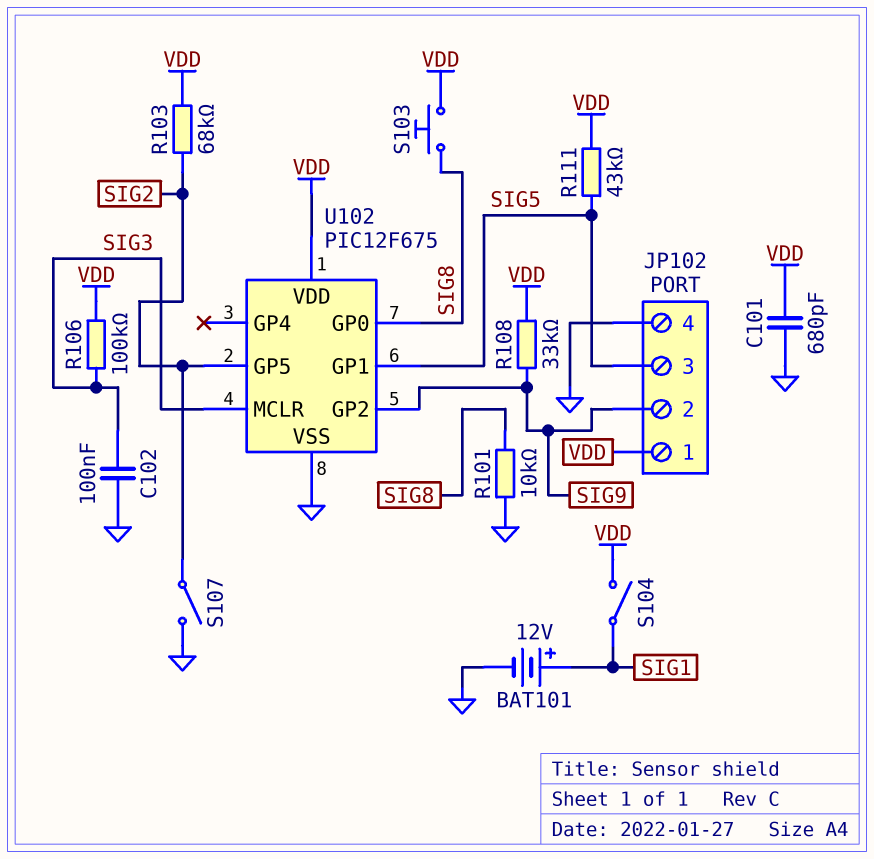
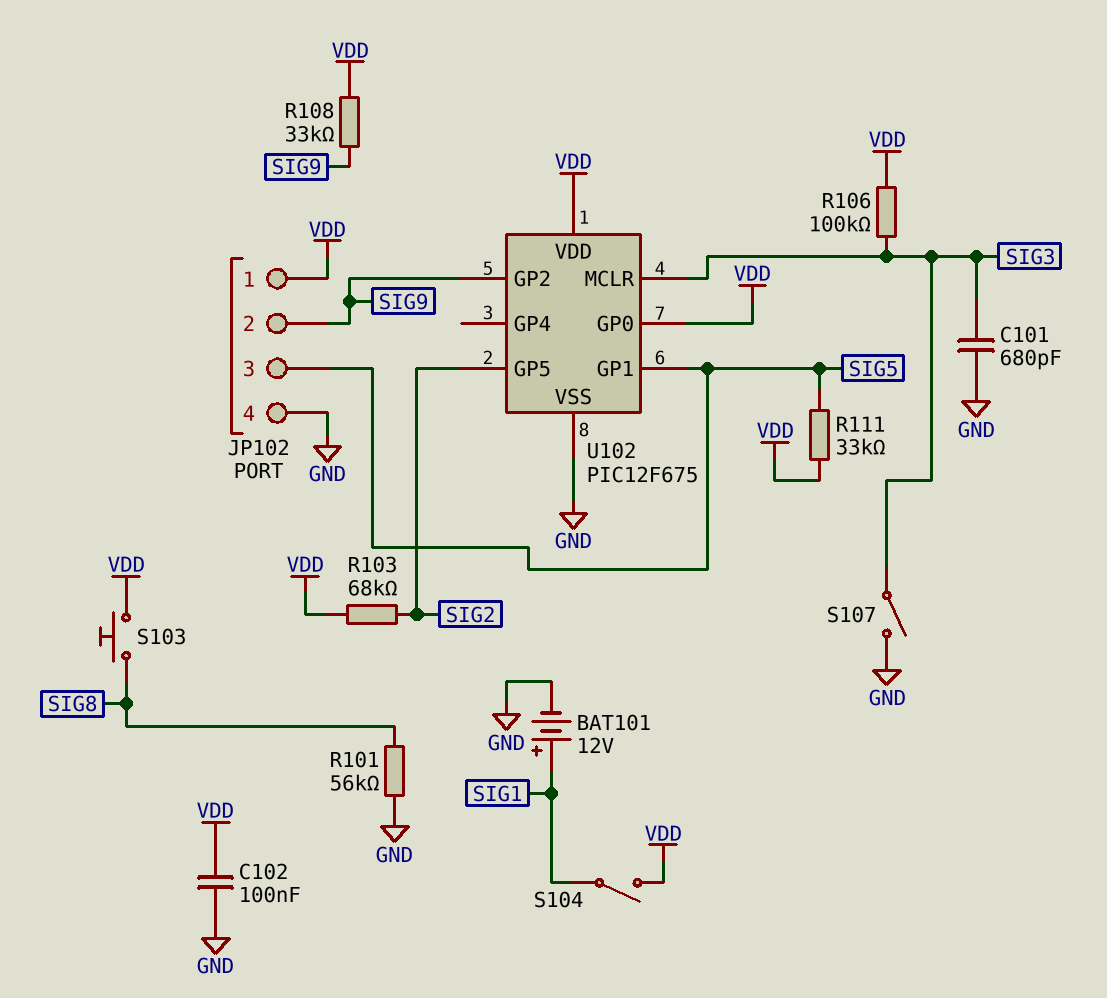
C101: 680pF (GND, VDD) -> 680pF (GND, SIG3)
C102: 100nF (GND, SIG3) -> 100nF (GND, VDD)
R101: 10k (GND, SIG8) -> 56k (GND, SIG8)
R111: 43k (SIG5, VDD) -> 33k (SIG5, VDD)
S107: switch (GND, SIG2) -> switch (GND, SIG3)
U102 pin GP0: SIG8 -> VDD

